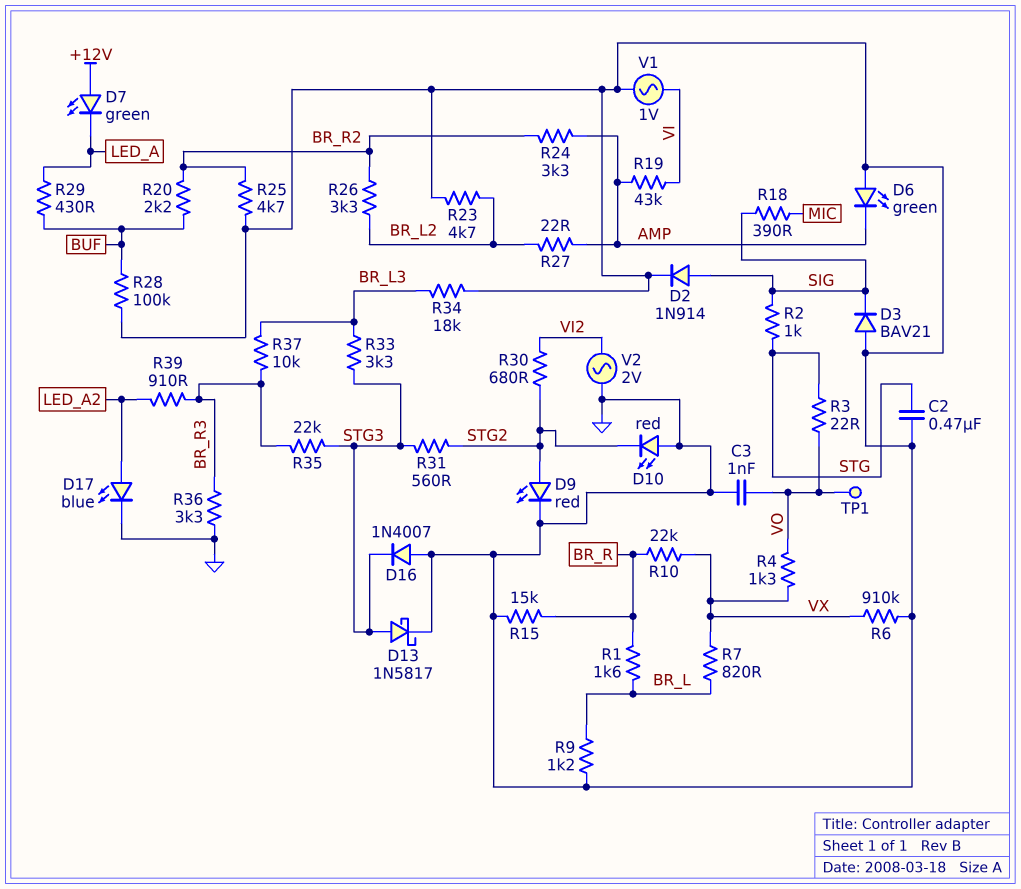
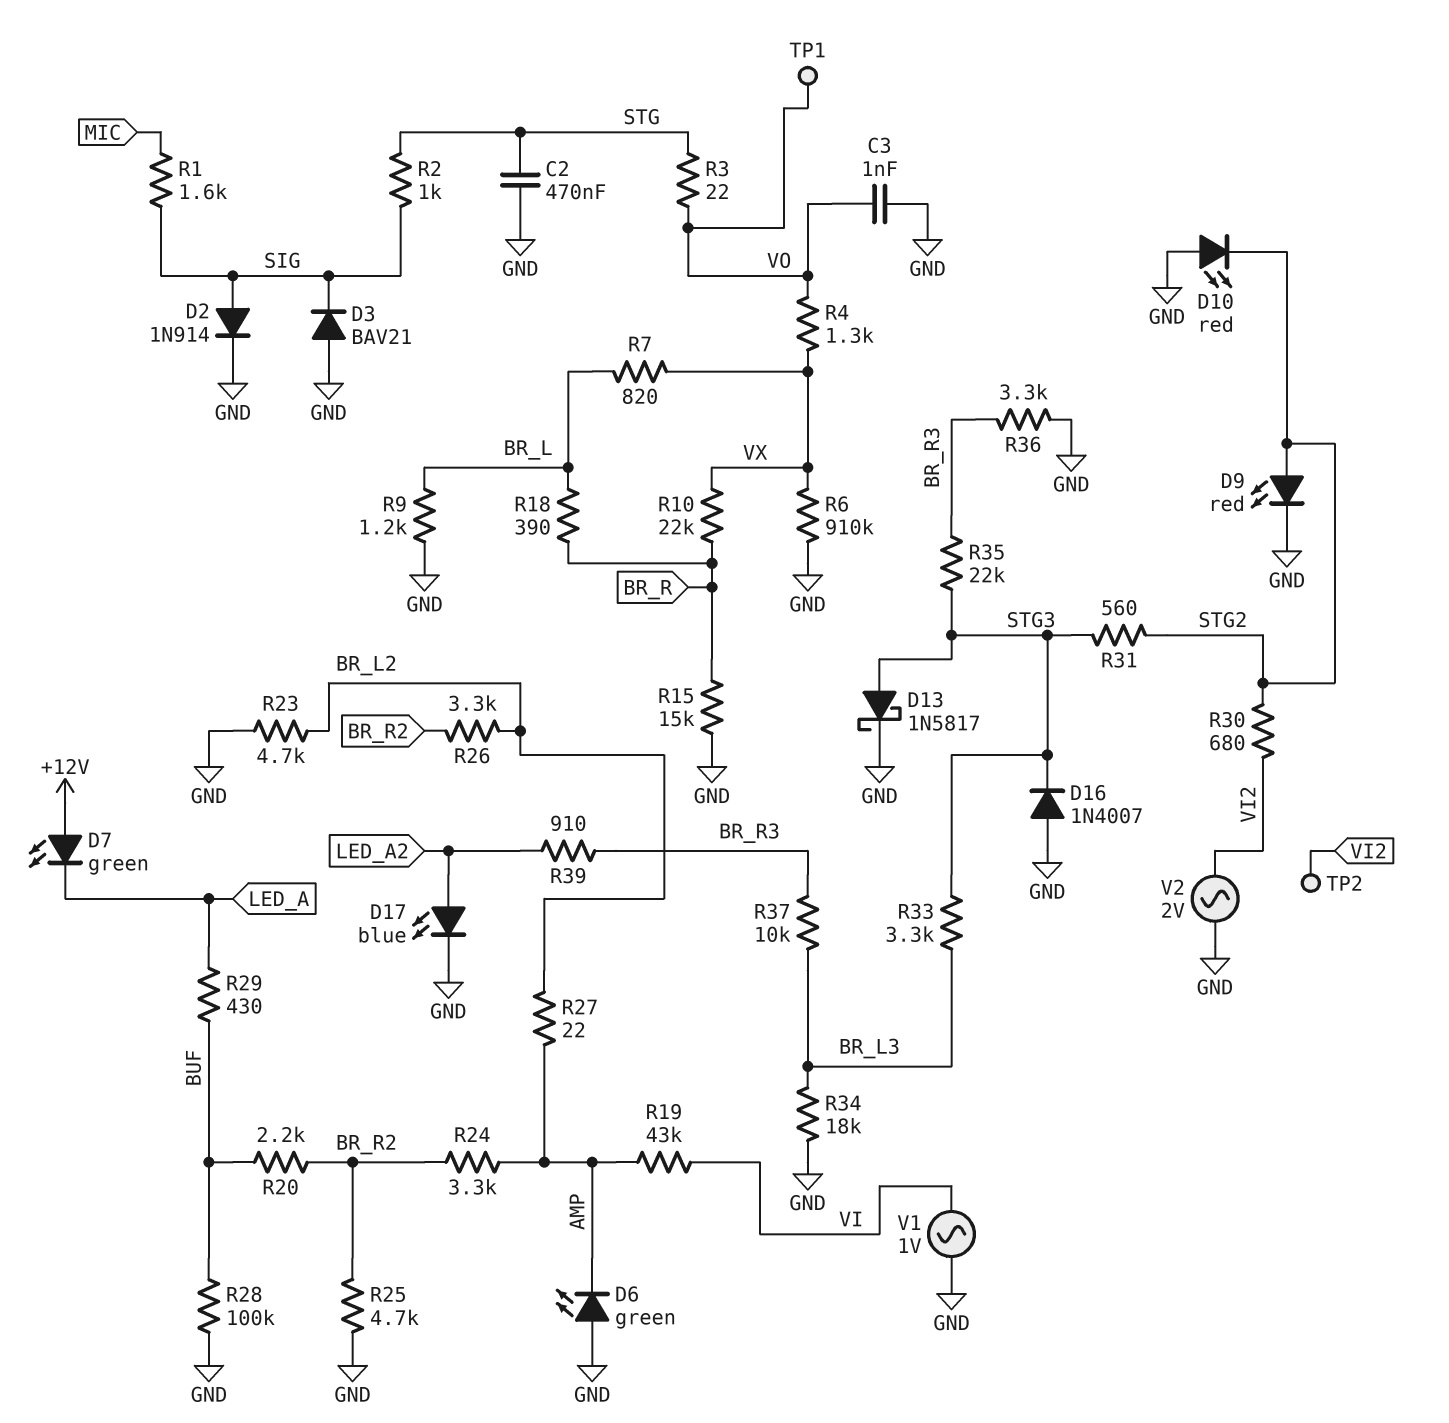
R1: 1.6k (BR_L, BR_R) -> 1.6k (MIC, SIG)
R18: 390 (MIC, SIG) -> 390 (BR_L, BR_R)
TP2: none -> test point (VI2)

